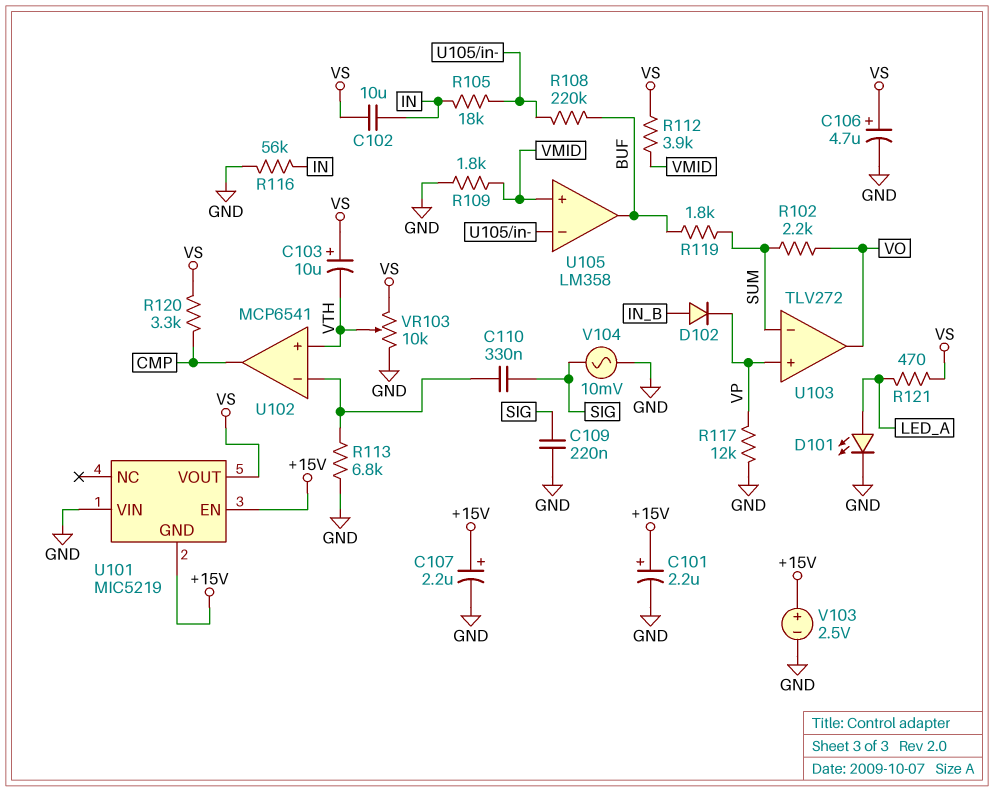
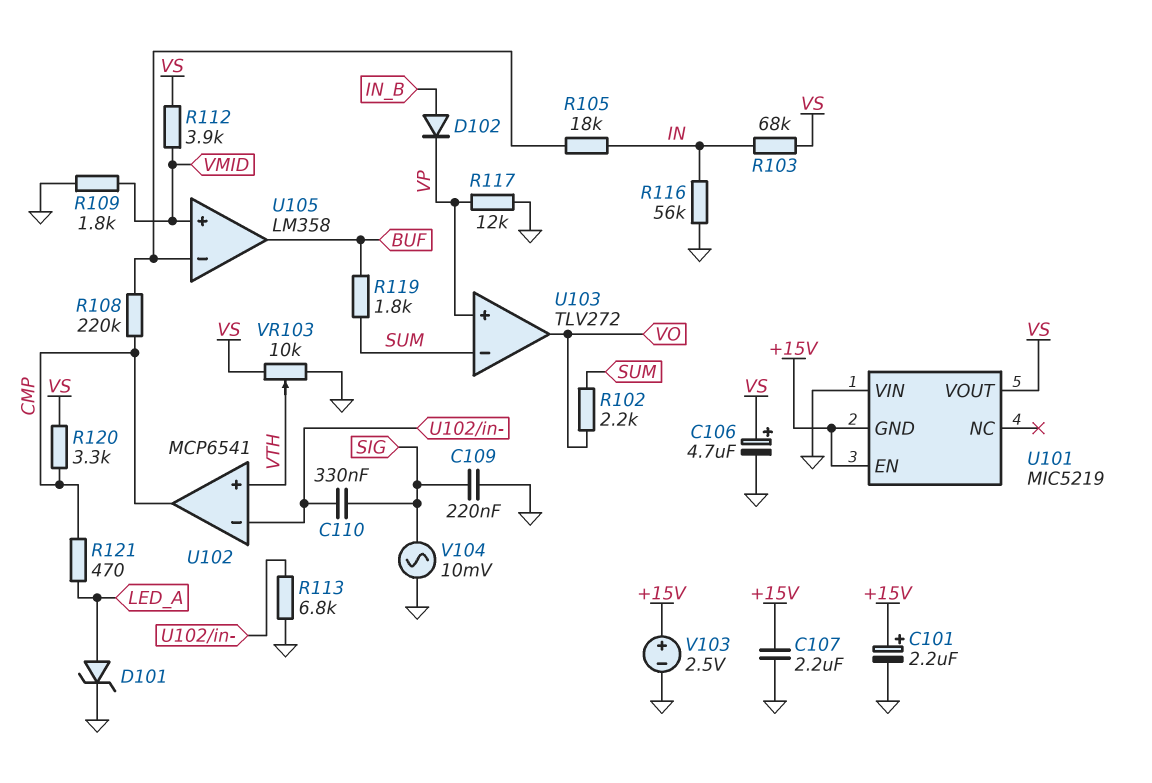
C102: 10uF (IN, VS) -> none
C103: 10uF (plus VS, minus VTH) -> none
C107: 2.2uF (plus +15V, minus GND) -> 2.2uF (+15V, GND)
D101: LED (A LED_A, K GND) -> zener (A LED_A, K GND)
R103: none -> 68k (IN, VS)
R108: 220k (BUF, U105/in-) -> 220k (CMP, U105/in-)
R121: 470 (LED_A, VS) -> 470 (CMP, LED_A)

